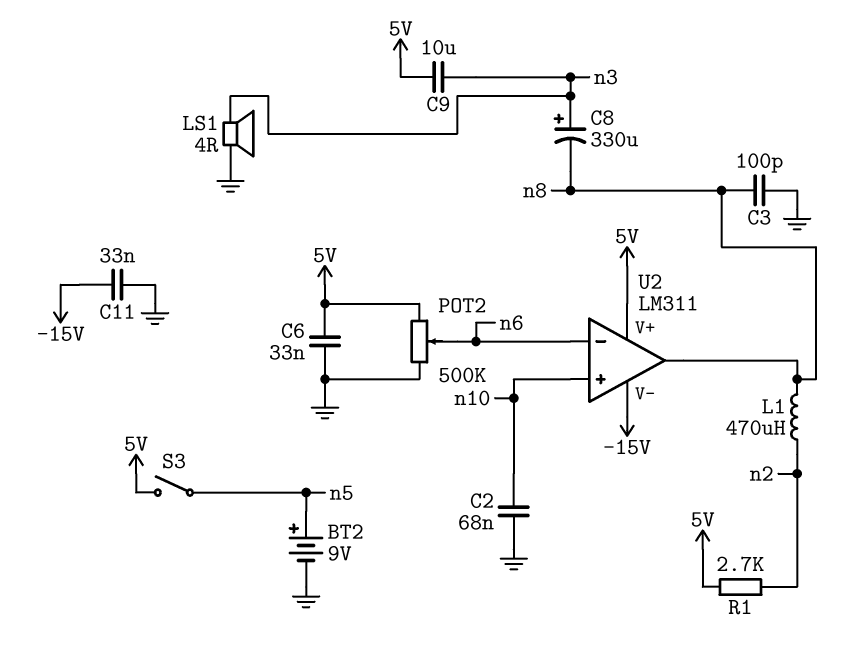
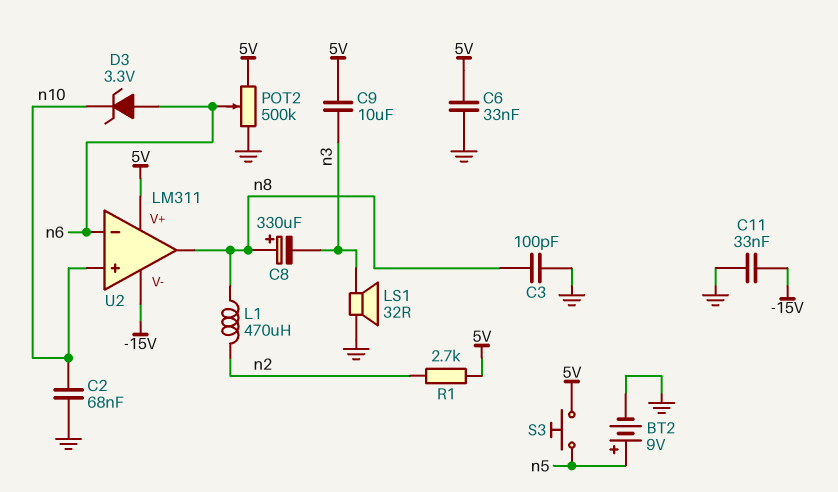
C8: 330uF (plus n3, minus n8) -> 330uF (plus n8, minus n3)
D3: none -> zener 3.3V (A n6, K n10)
LS1: speaker 4R (GND, n3) -> speaker 32R (GND, n3)
S3: switch (5V, n5) -> button (5V, n5)

